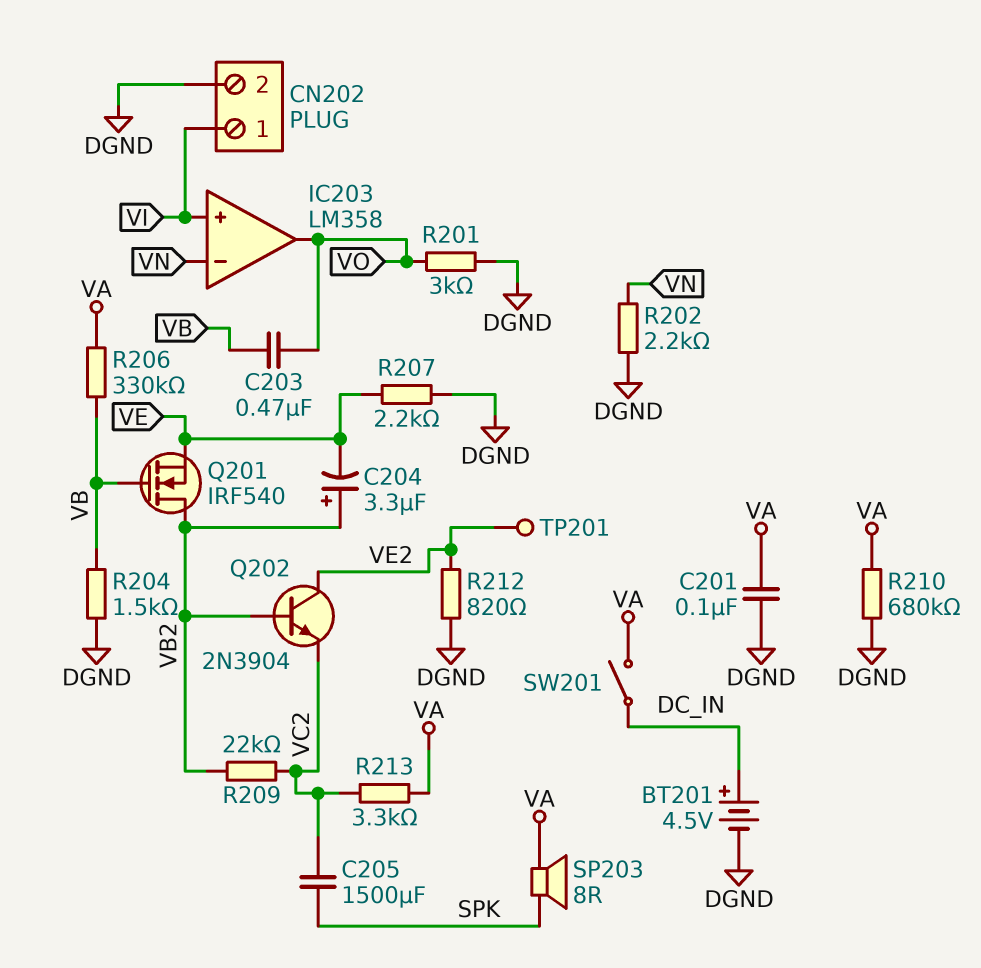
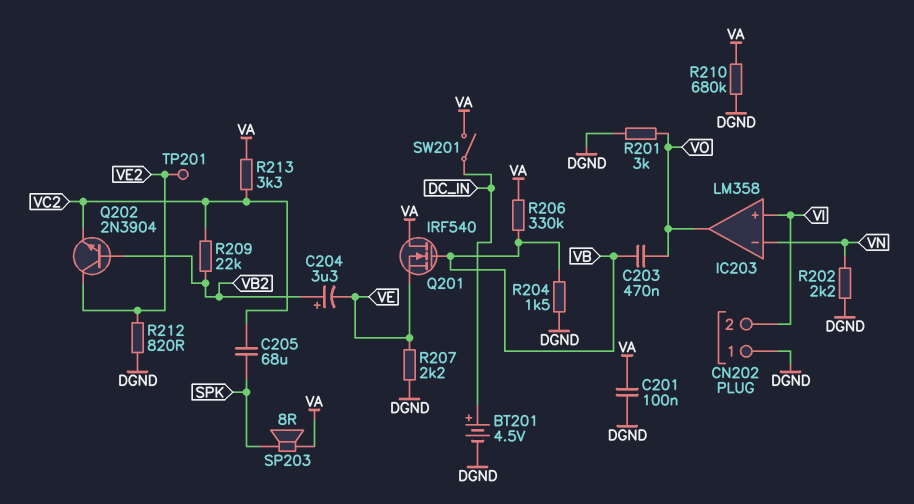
C205: 1500uF (SPK, VC2) -> 68uF (SPK, VC2)
CN202 pin 1: VI -> DGND
CN202 pin 2: DGND -> VI
Q201: NMOS IRF540 (G VB, D VB2, S VE) -> NMOS IRF540 (G VB, D VA, S VE)

